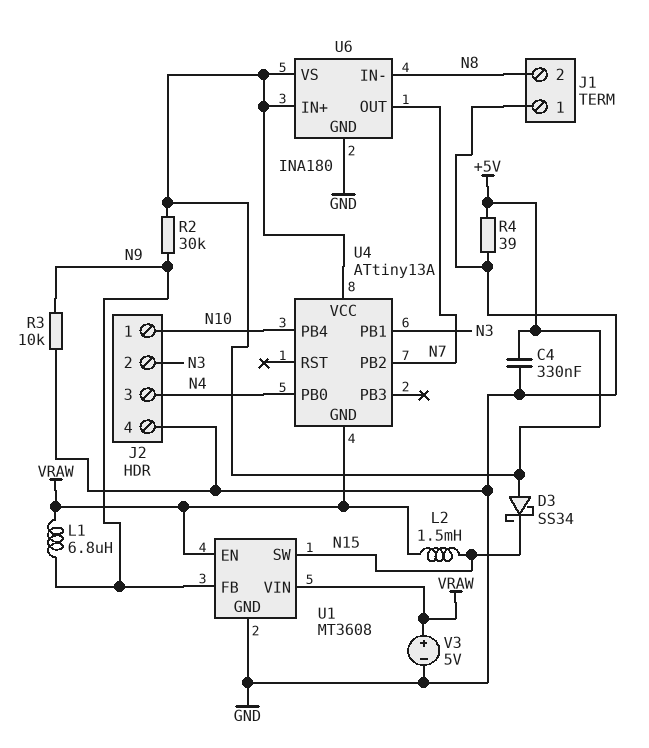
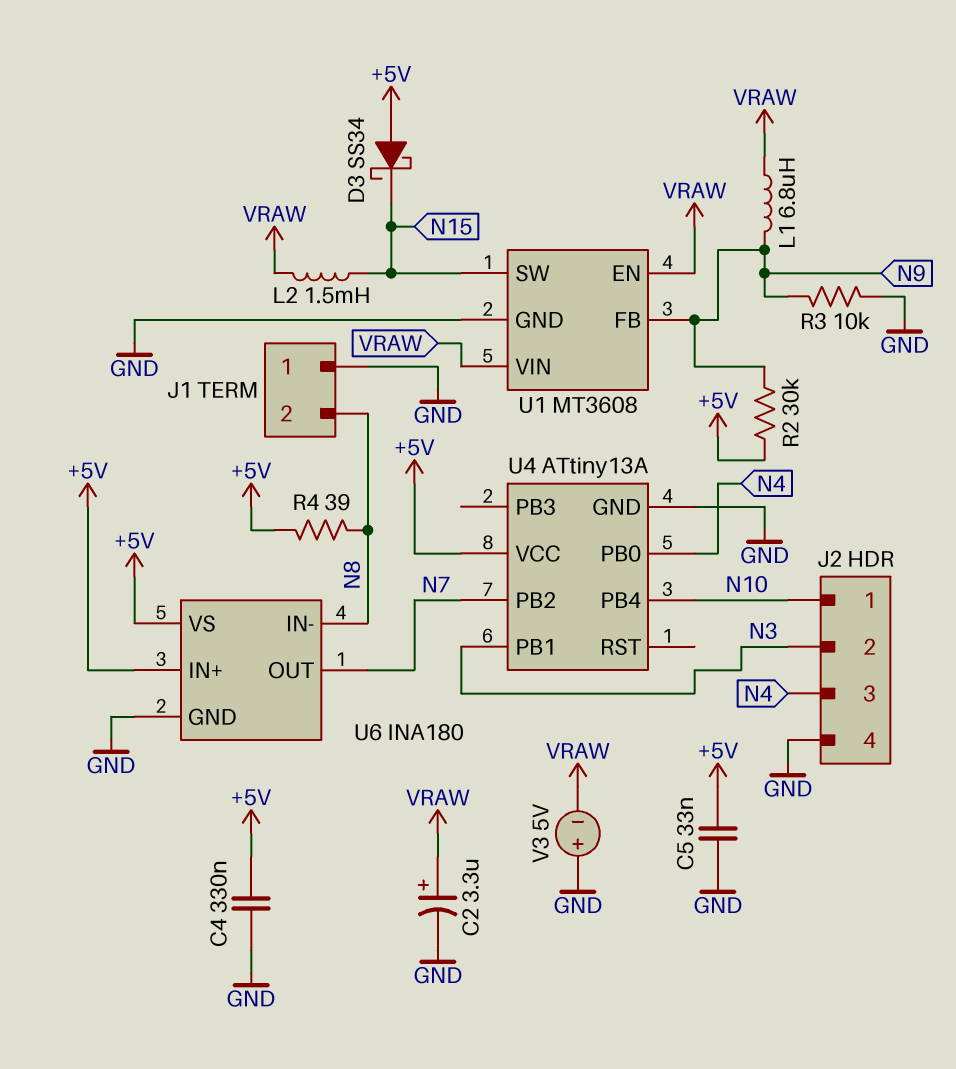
C2: none -> 3.3uF (plus VRAW, minus GND)
C5: none -> 33nF (+5V, GND)
R4: 39 (+5V, GND) -> 39 (+5V, N8)
U4 pin GND: VRAW -> GND
V3: 5V (plus VRAW, minus GND) -> 5V (plus GND, minus VRAW)

